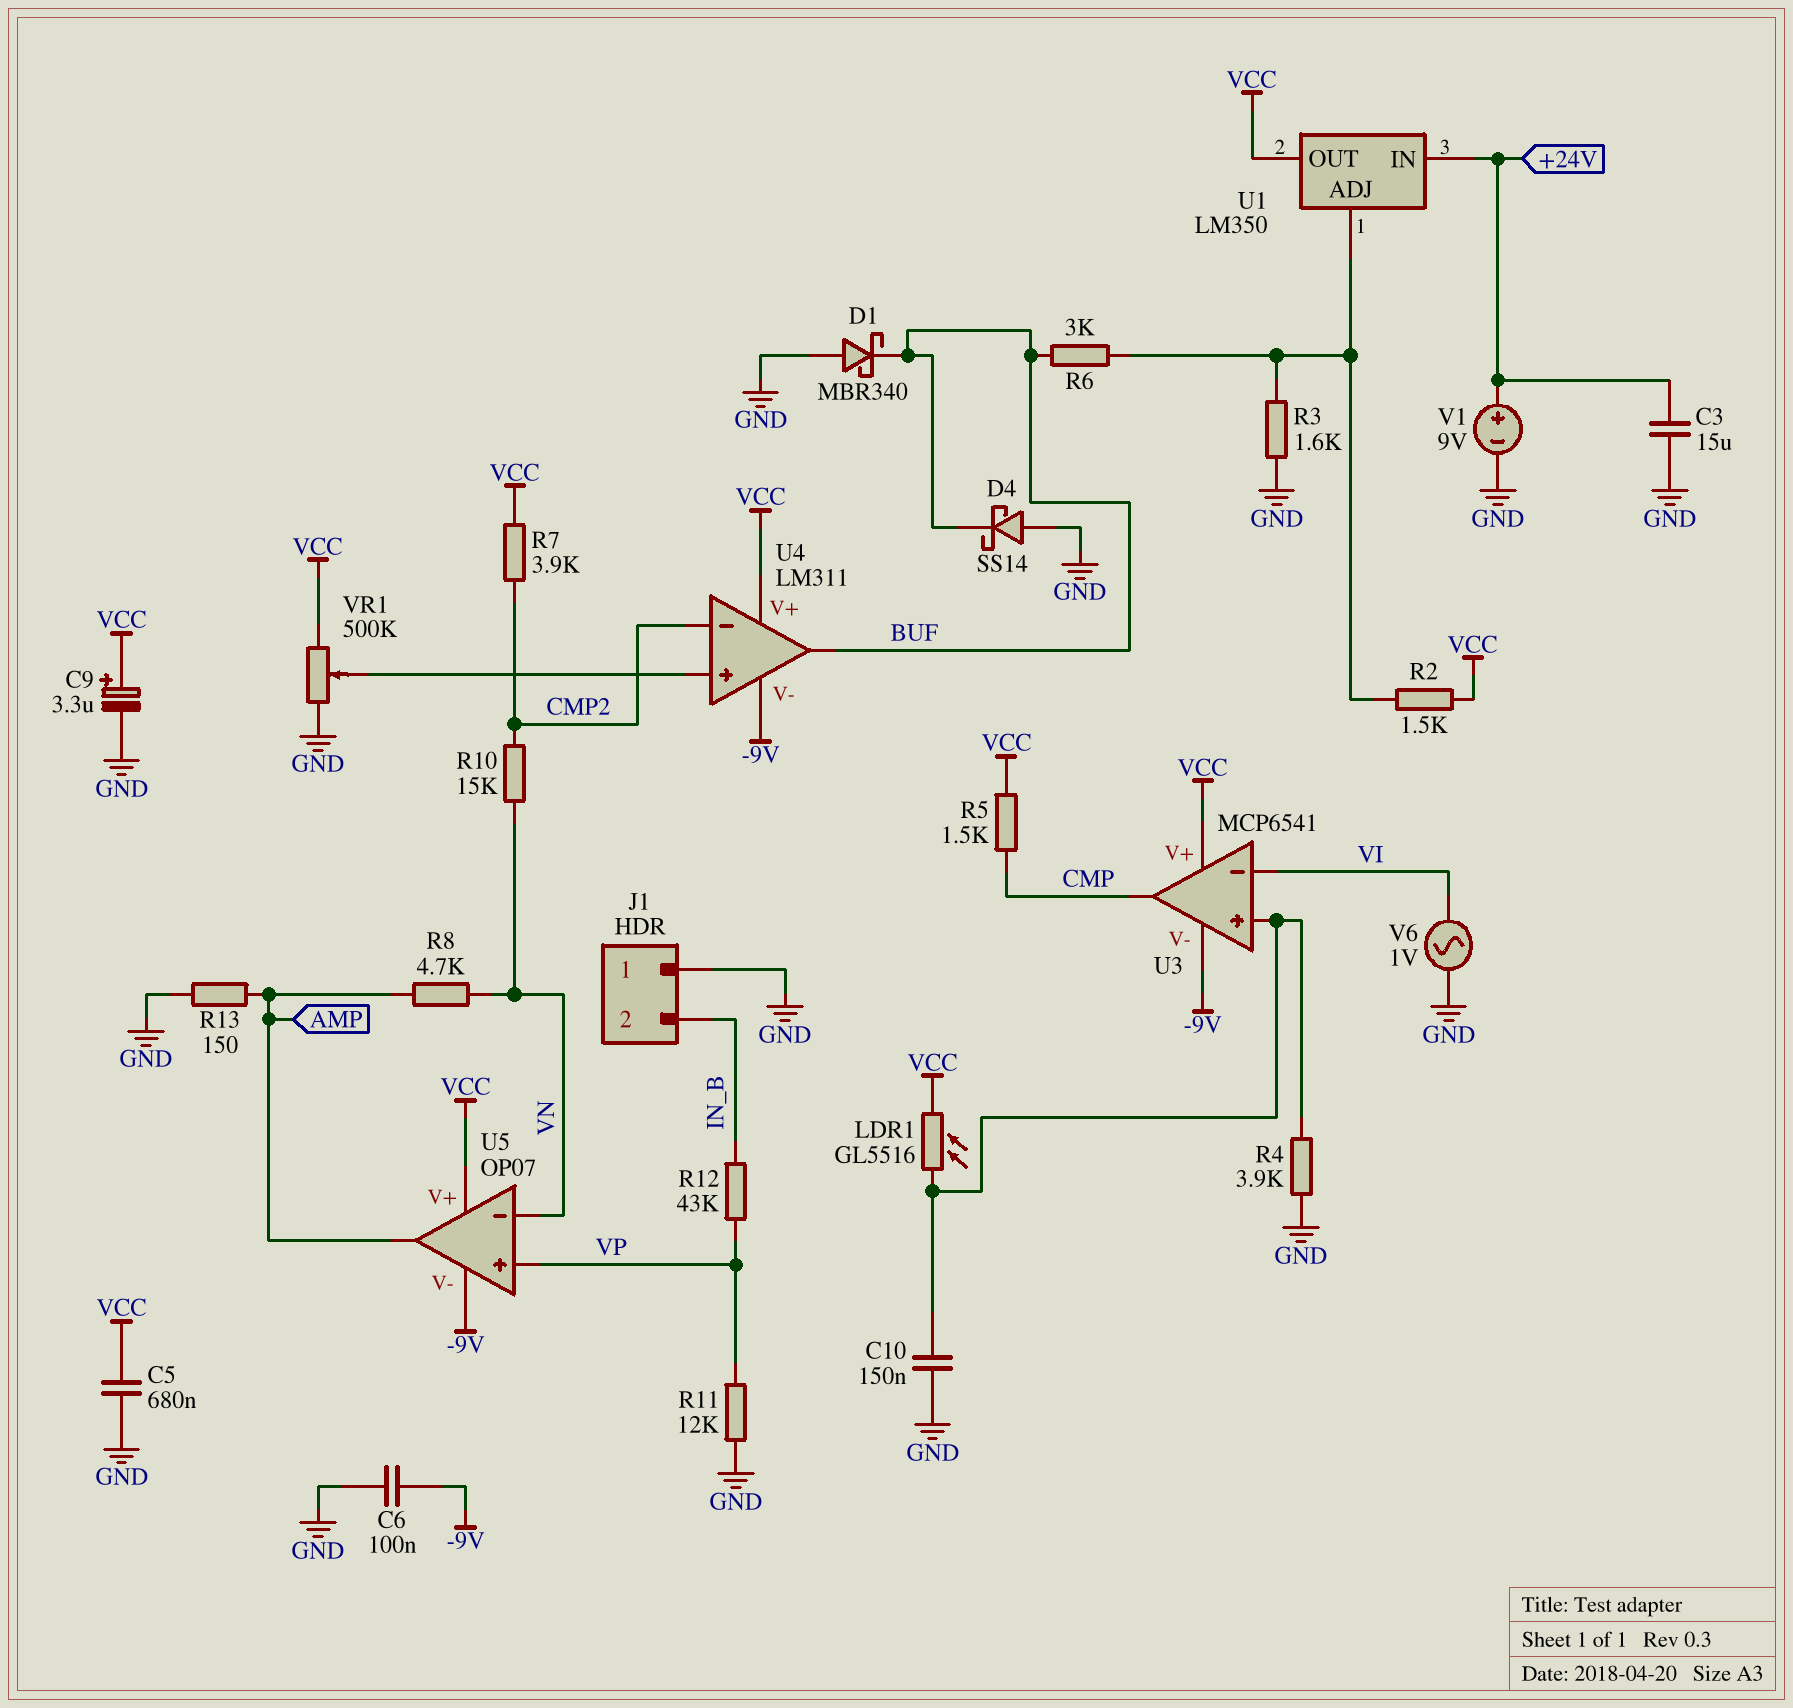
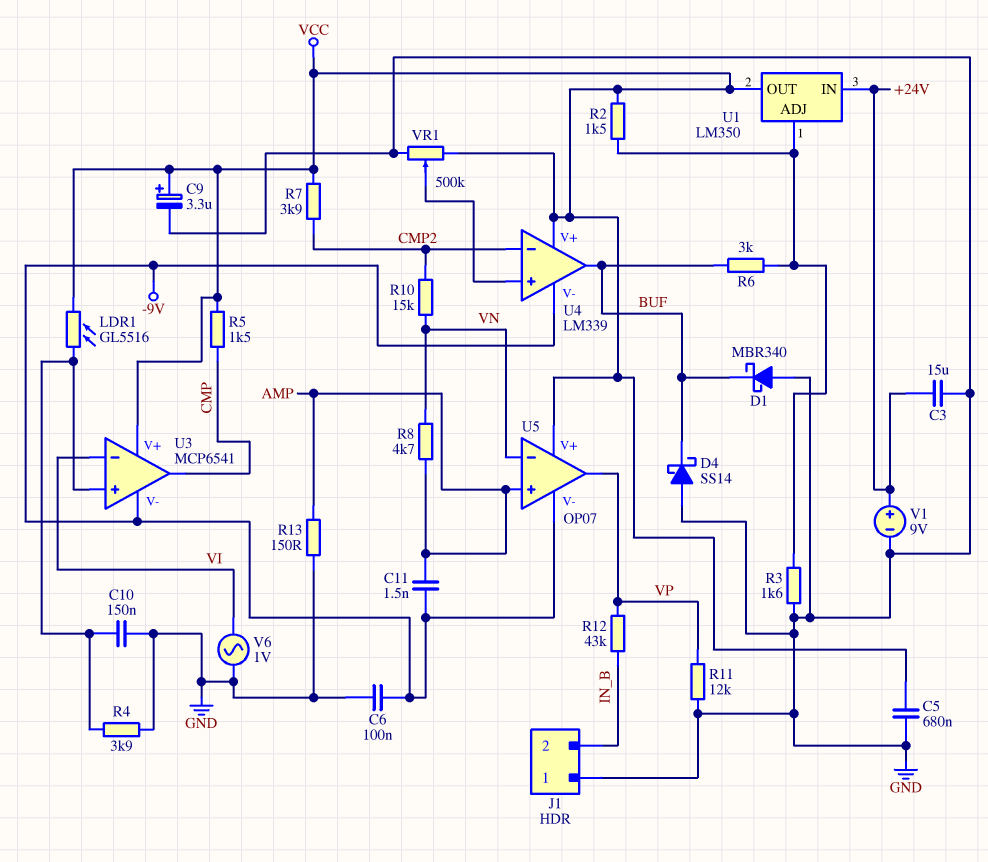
C11: none -> 1.5nF (-9V, AMP)
U4: LM311 -> LM339
U5 pin in+: VP -> AMP
U5 pin out: AMP -> VP

